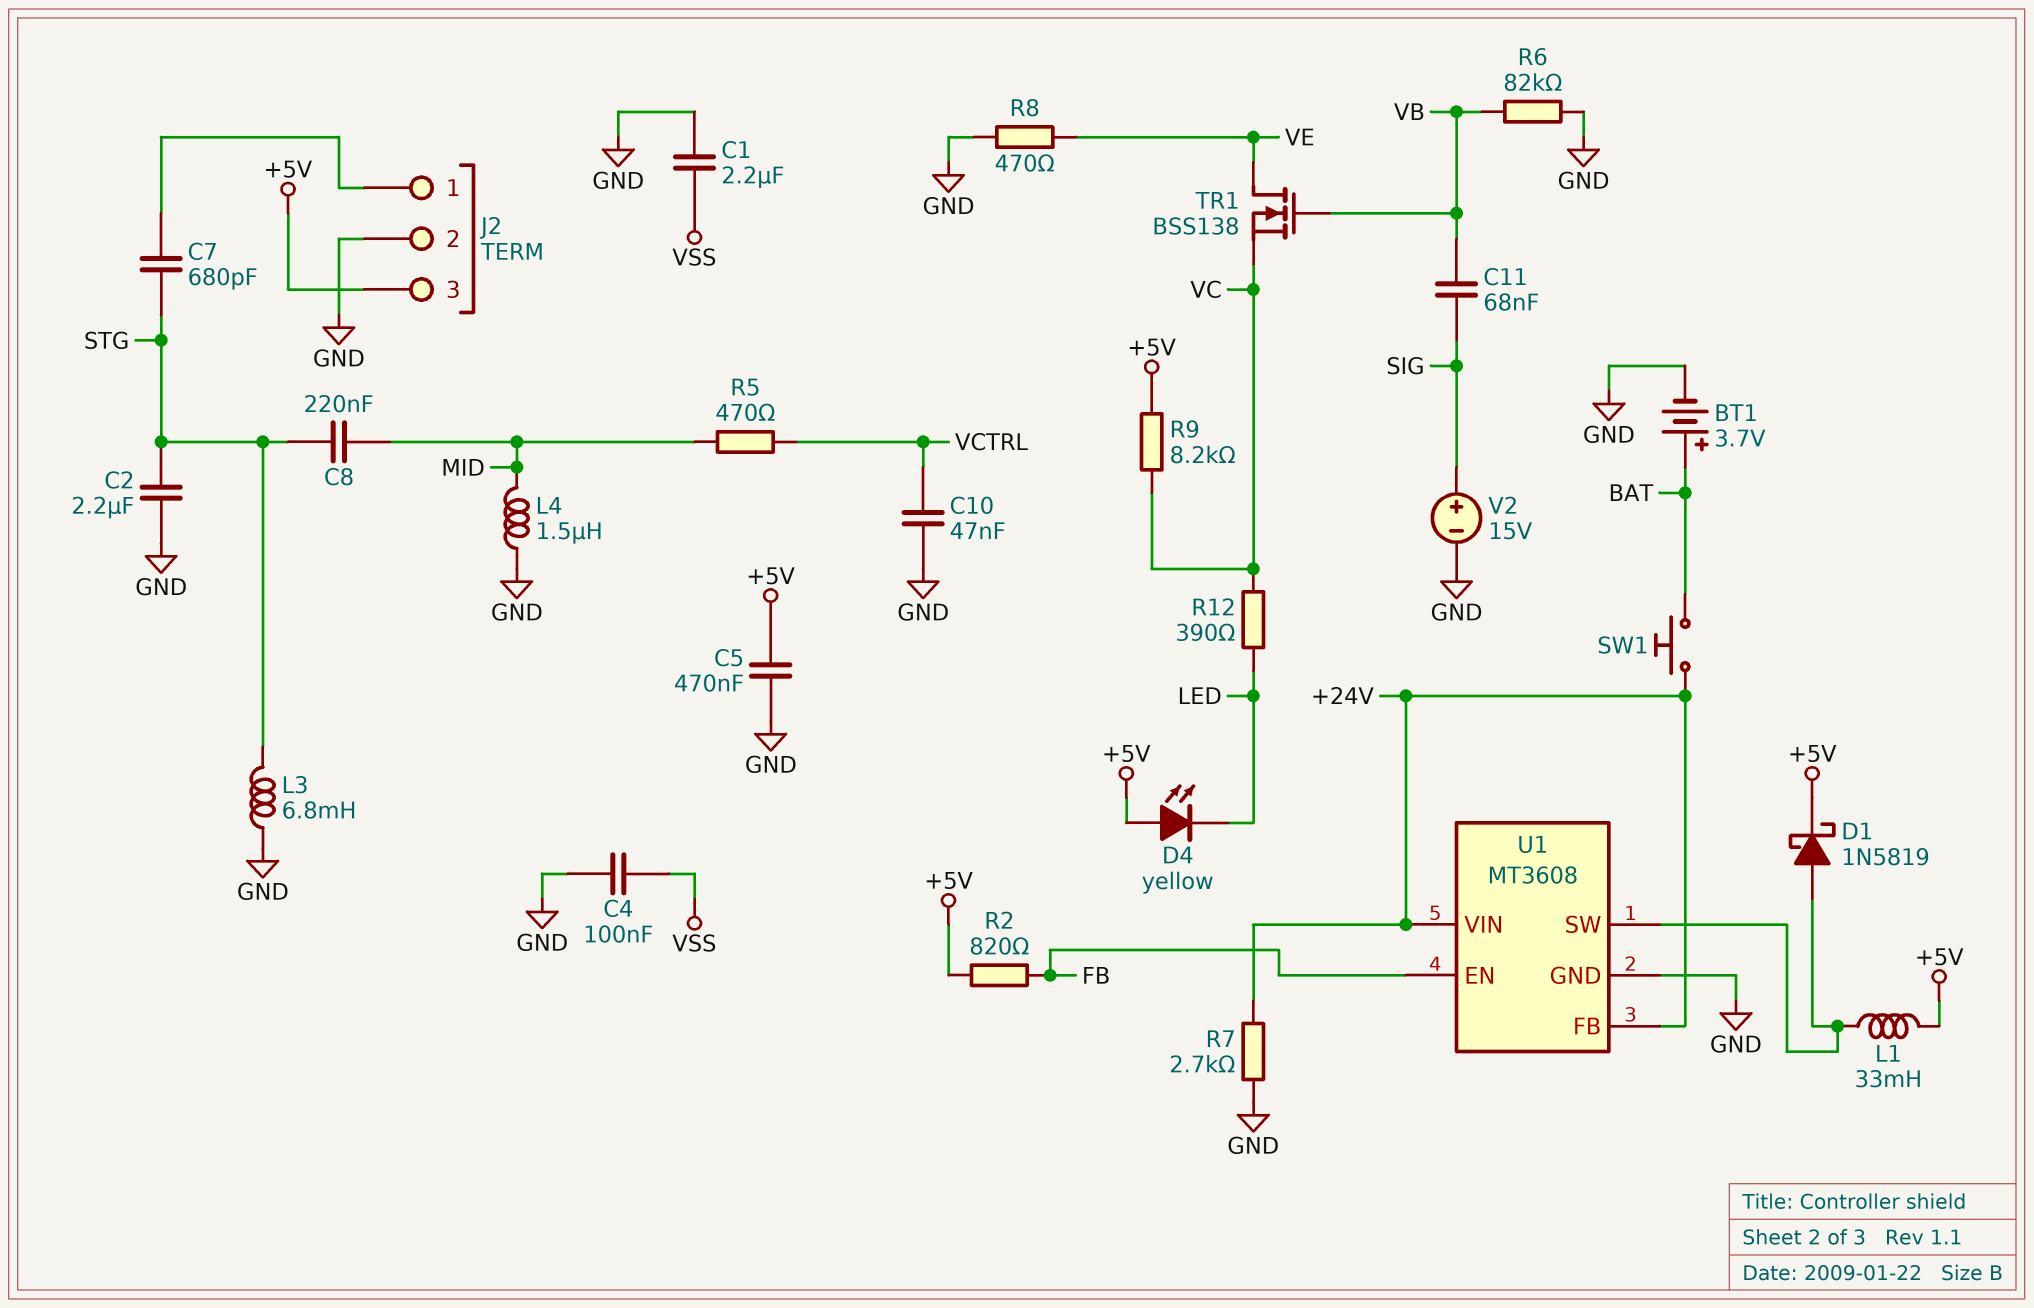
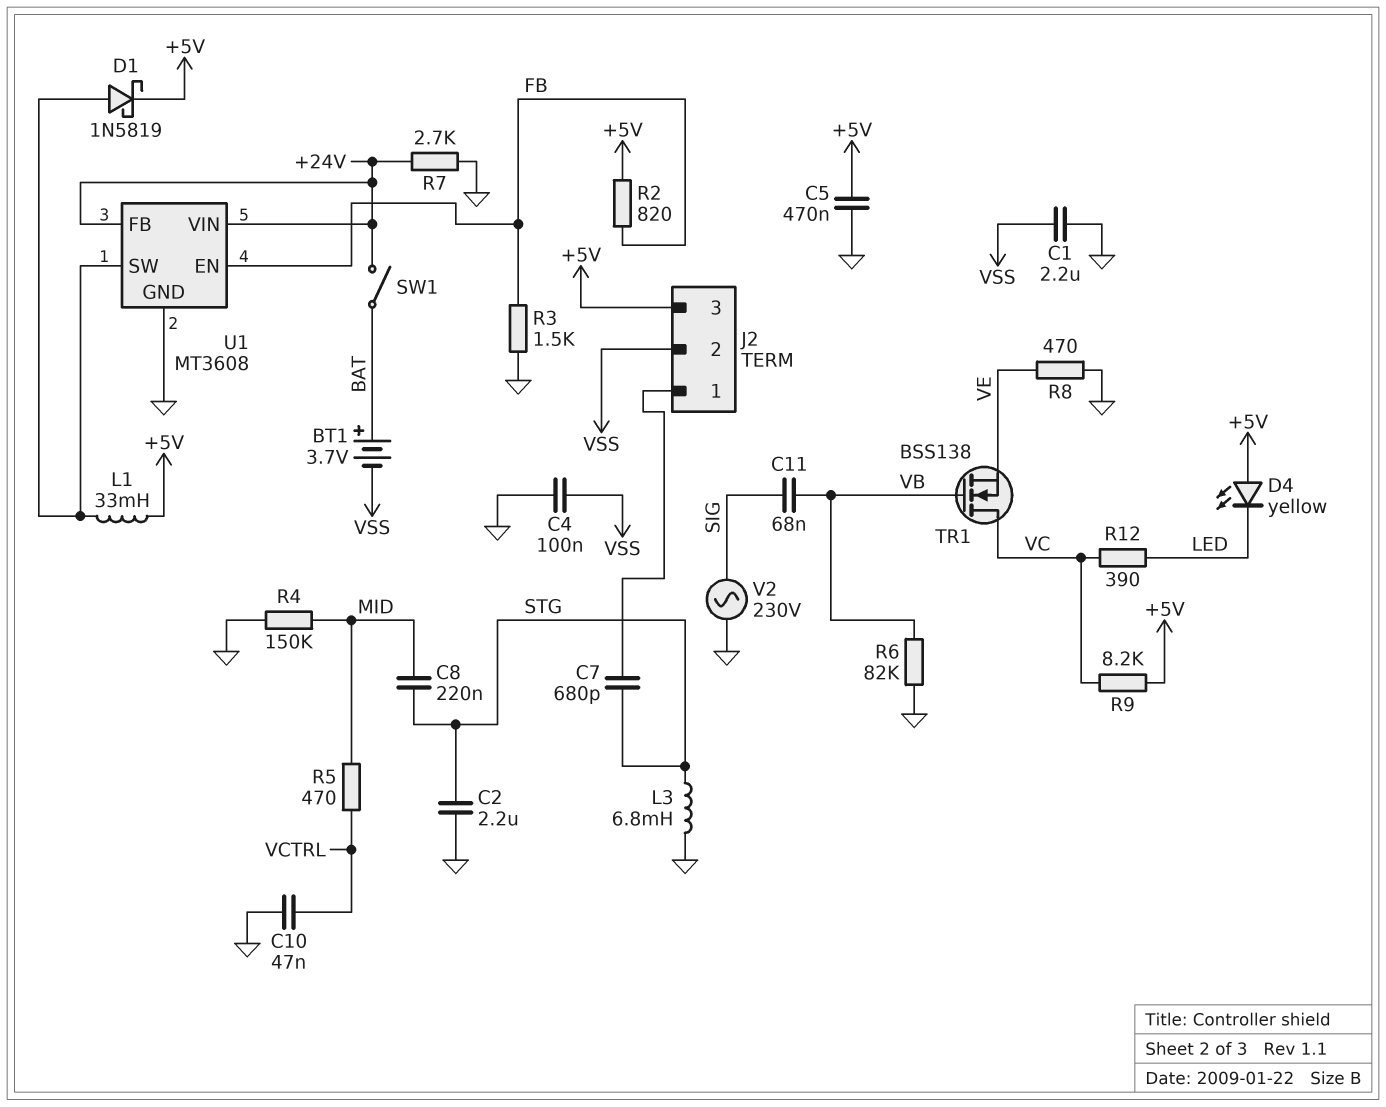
BT1: 3.7V (plus BAT, minus GND) -> 3.7V (plus BAT, minus VSS)
J2 pin 2: GND -> VSS
L4: 1.5uH (GND, MID) -> none
R3: none -> 1.5k (FB, GND)
R4: none -> 150k (GND, MID)
SW1: button (+24V, BAT) -> switch (+24V, BAT)
TR1: NMOS BSS138 (G VB, D VE, S VC) -> NMOS BSS138 (G VB, D VC, S VE)
V2: 15V (plus SIG, minus GND) -> AC 230V (GND, SIG)

